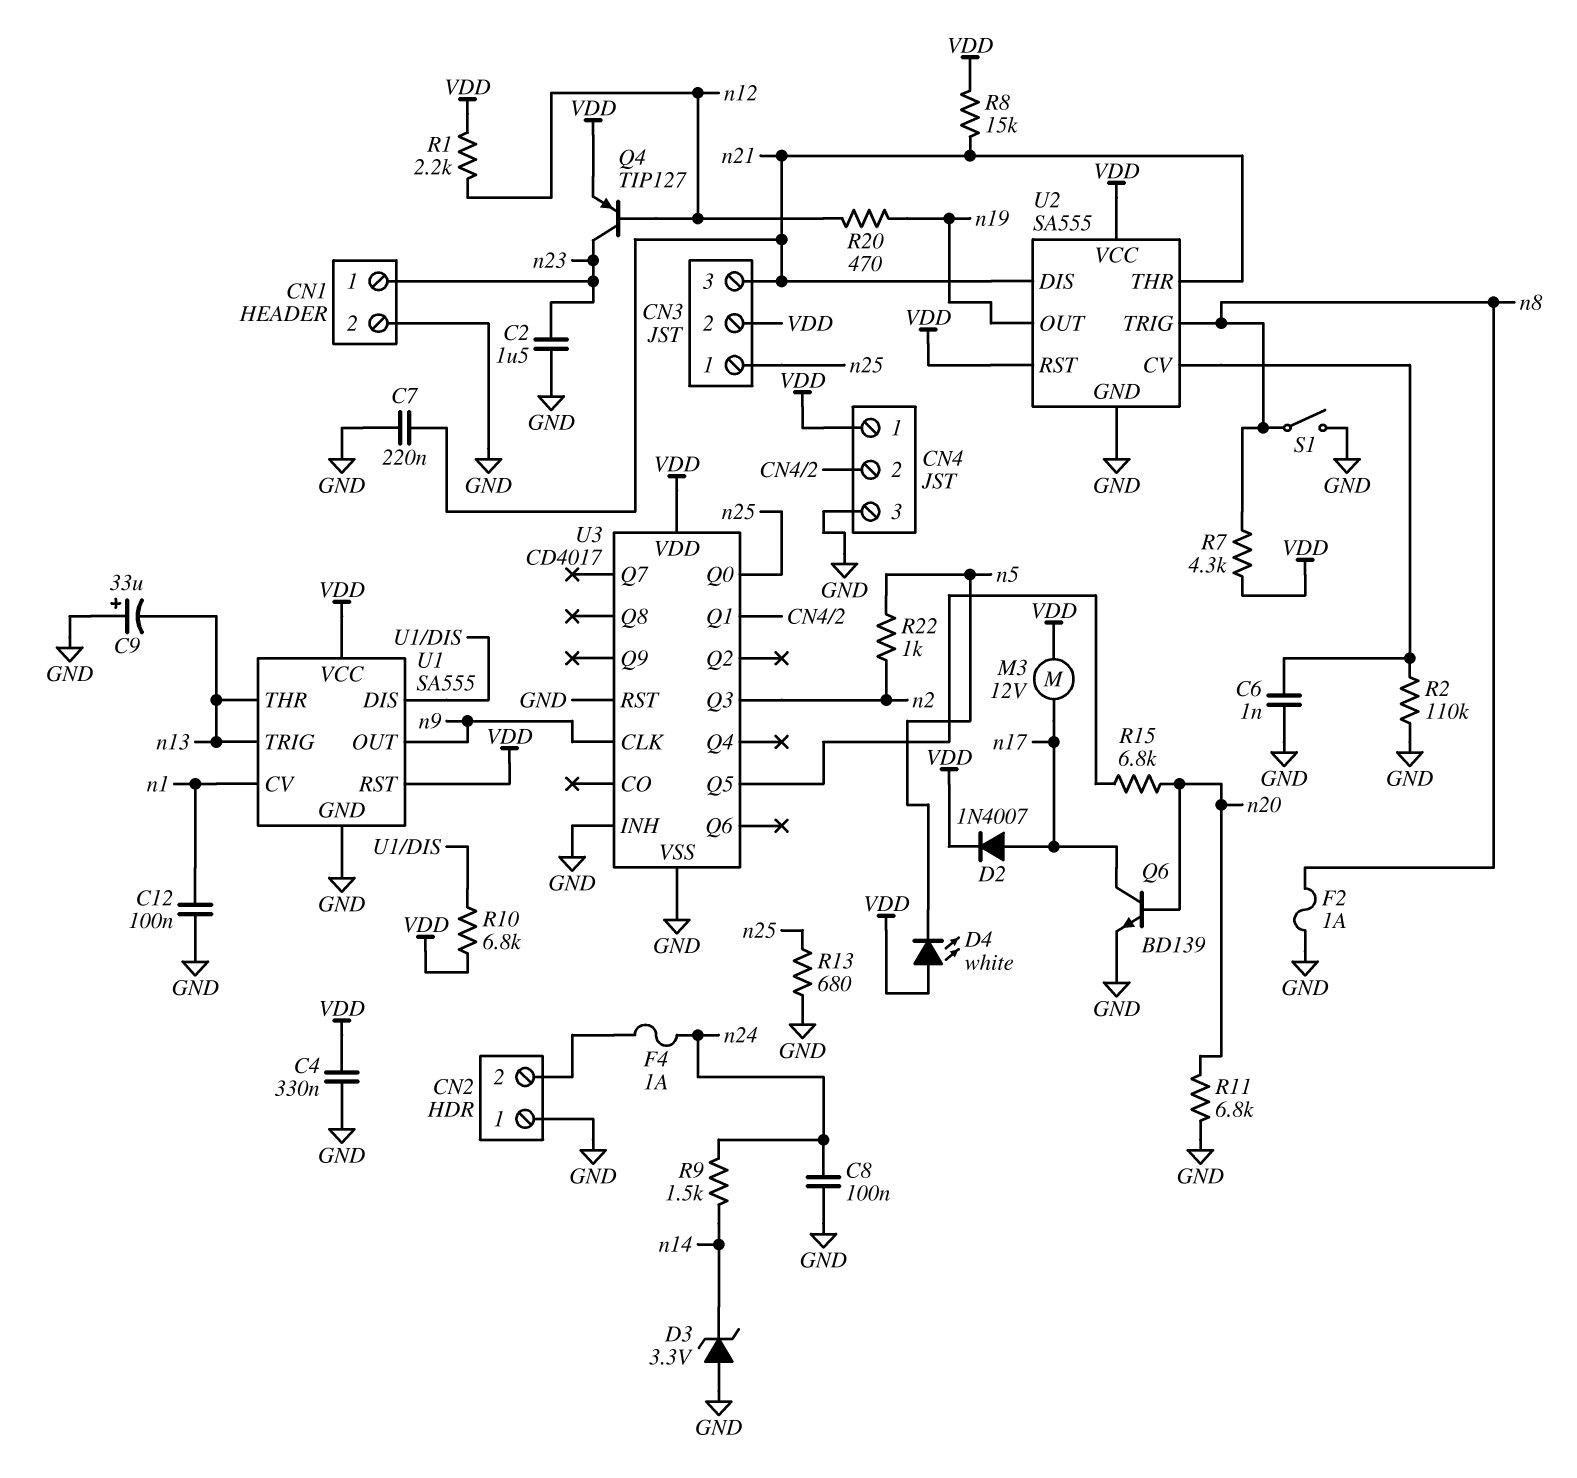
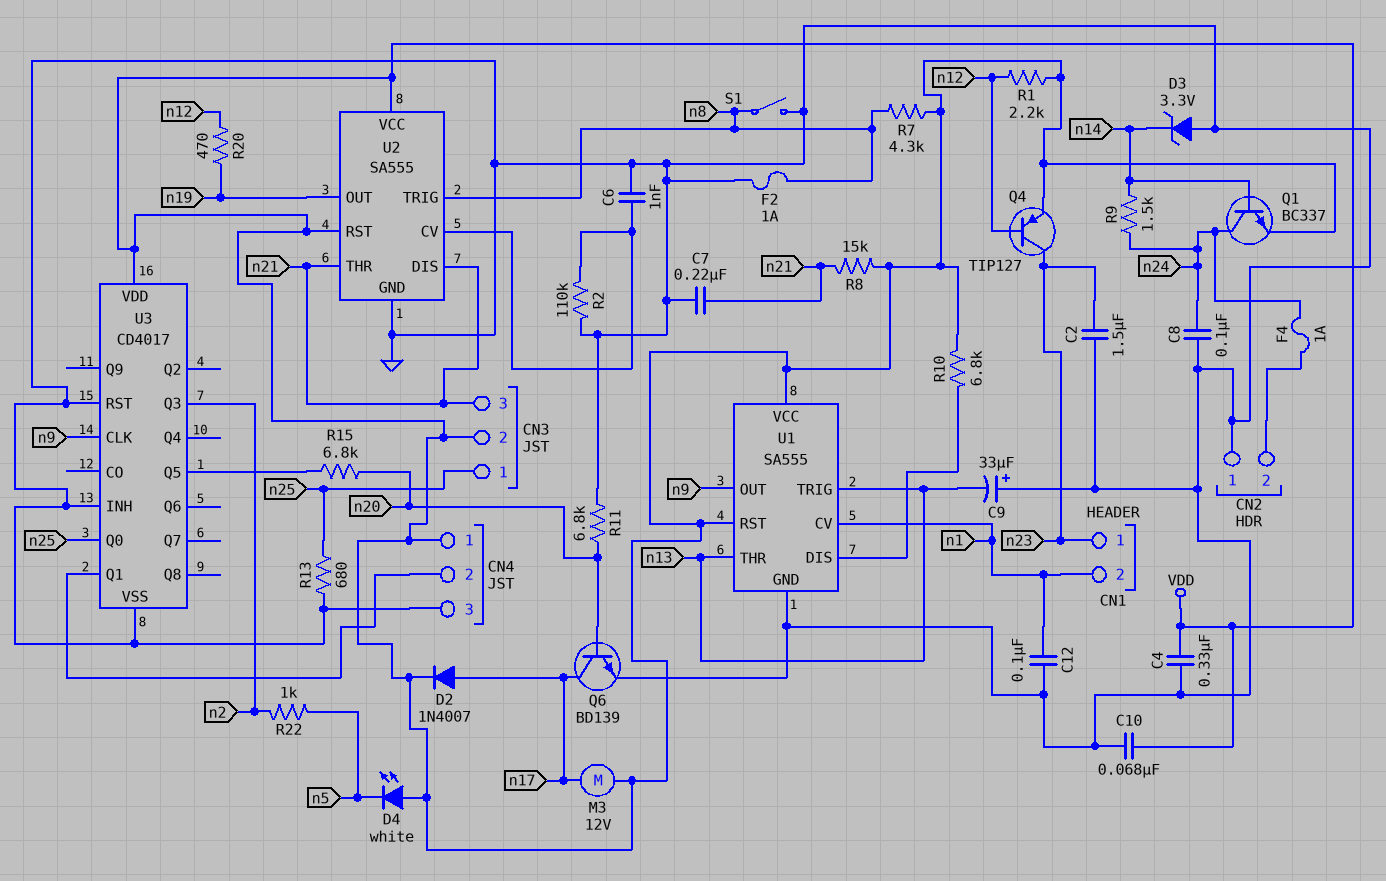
C10: none -> 68nF (GND, VDD)
CN1 pin 2: GND -> n1
Q1: none -> NPN BC337 (B n14, C n24, E VDD)

